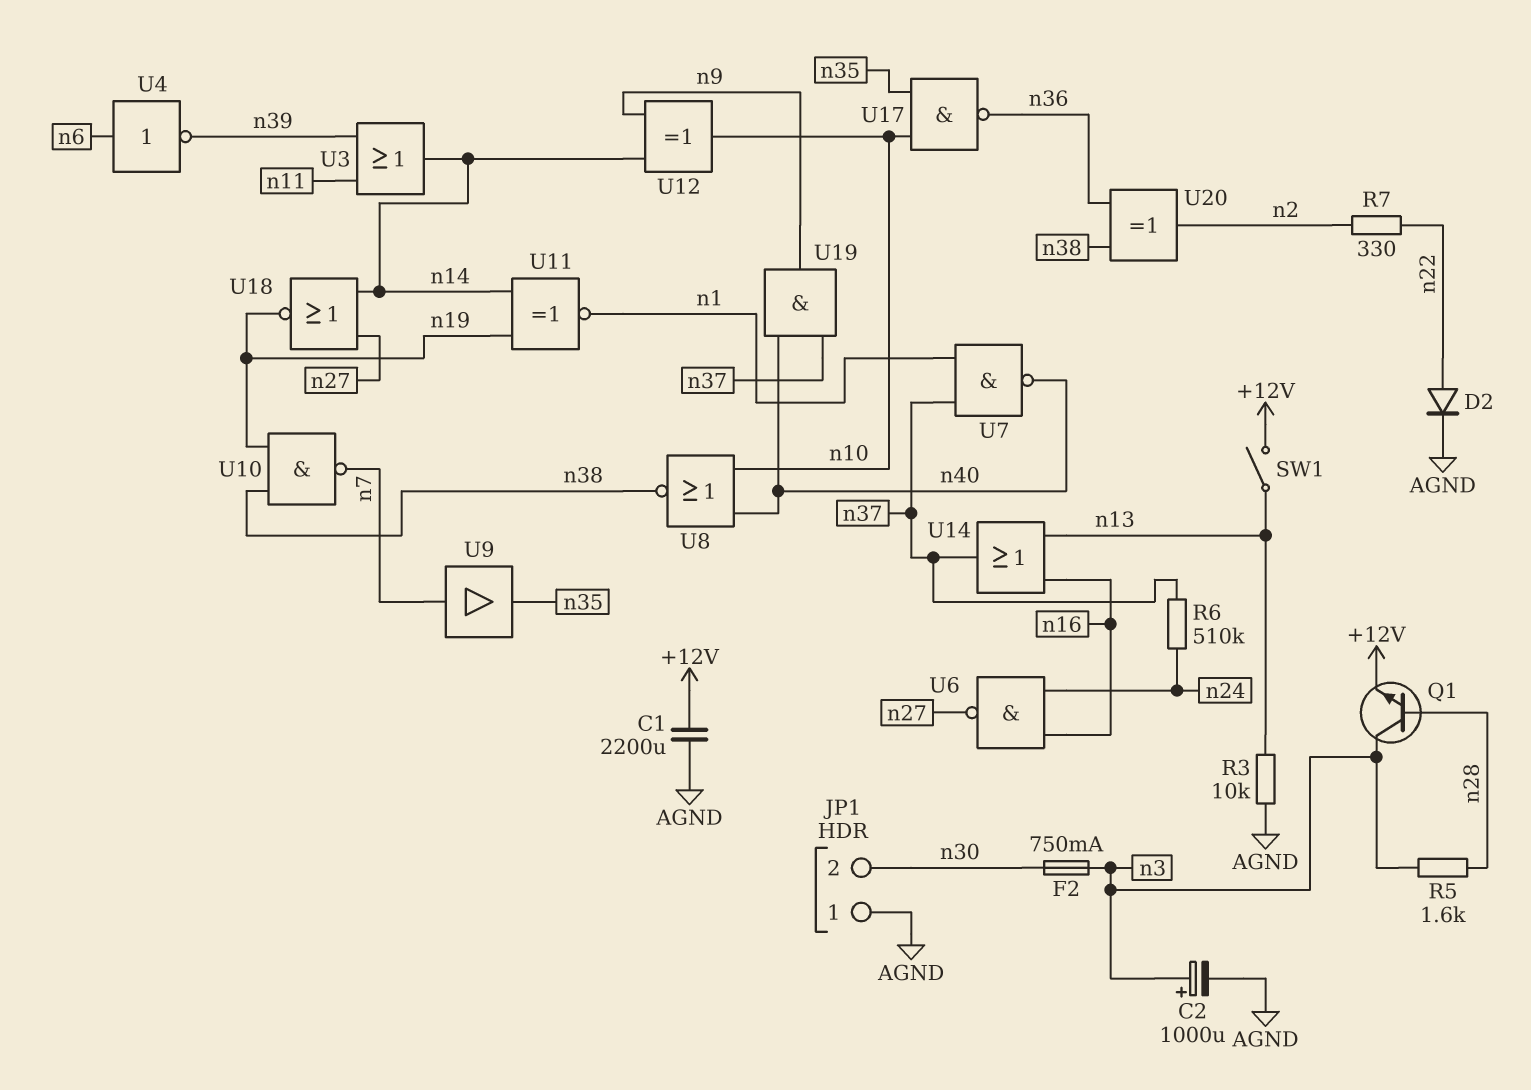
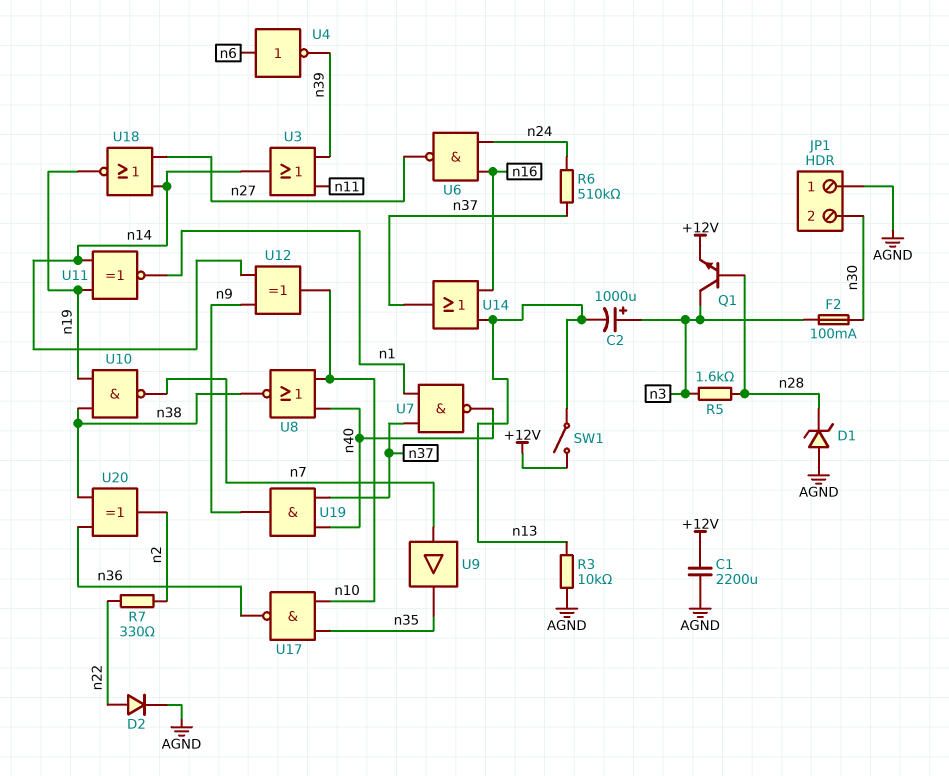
C2: 1000uF (plus n3, minus AGND) -> 1000uF (plus n3, minus n13)
D1: none -> zener (A AGND, K n28)
F2: 750mA (n3, n30) -> 100mA (n3, n30)

